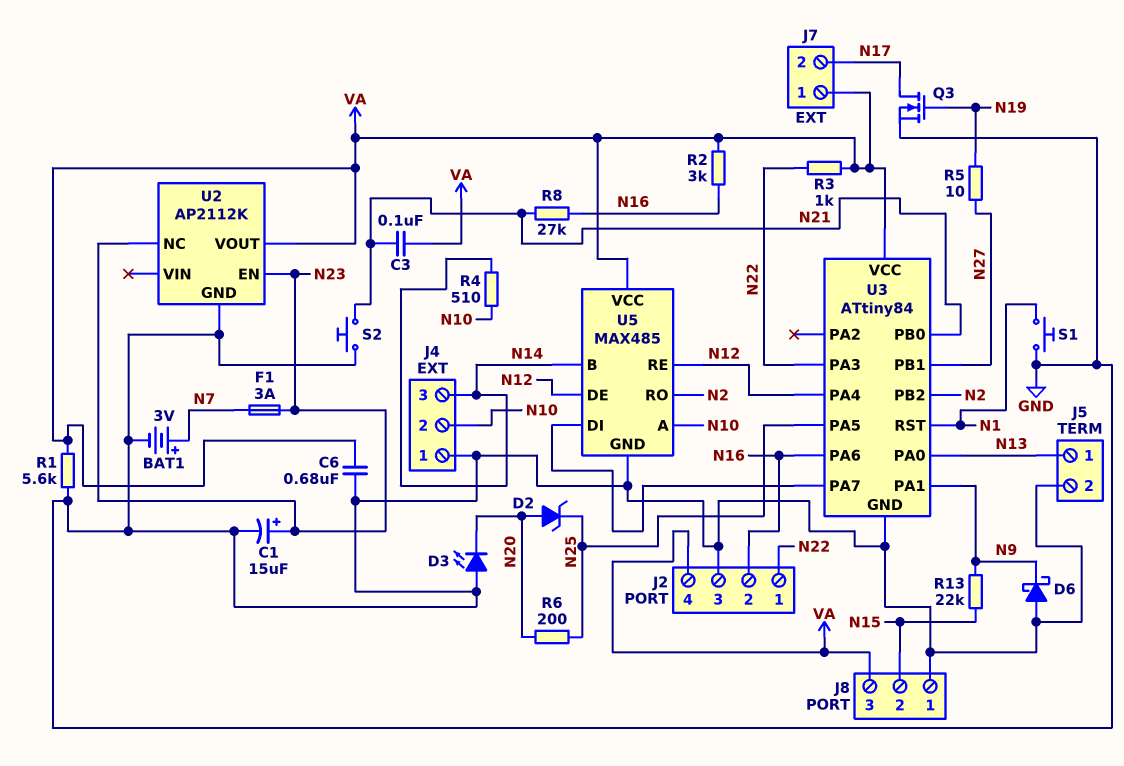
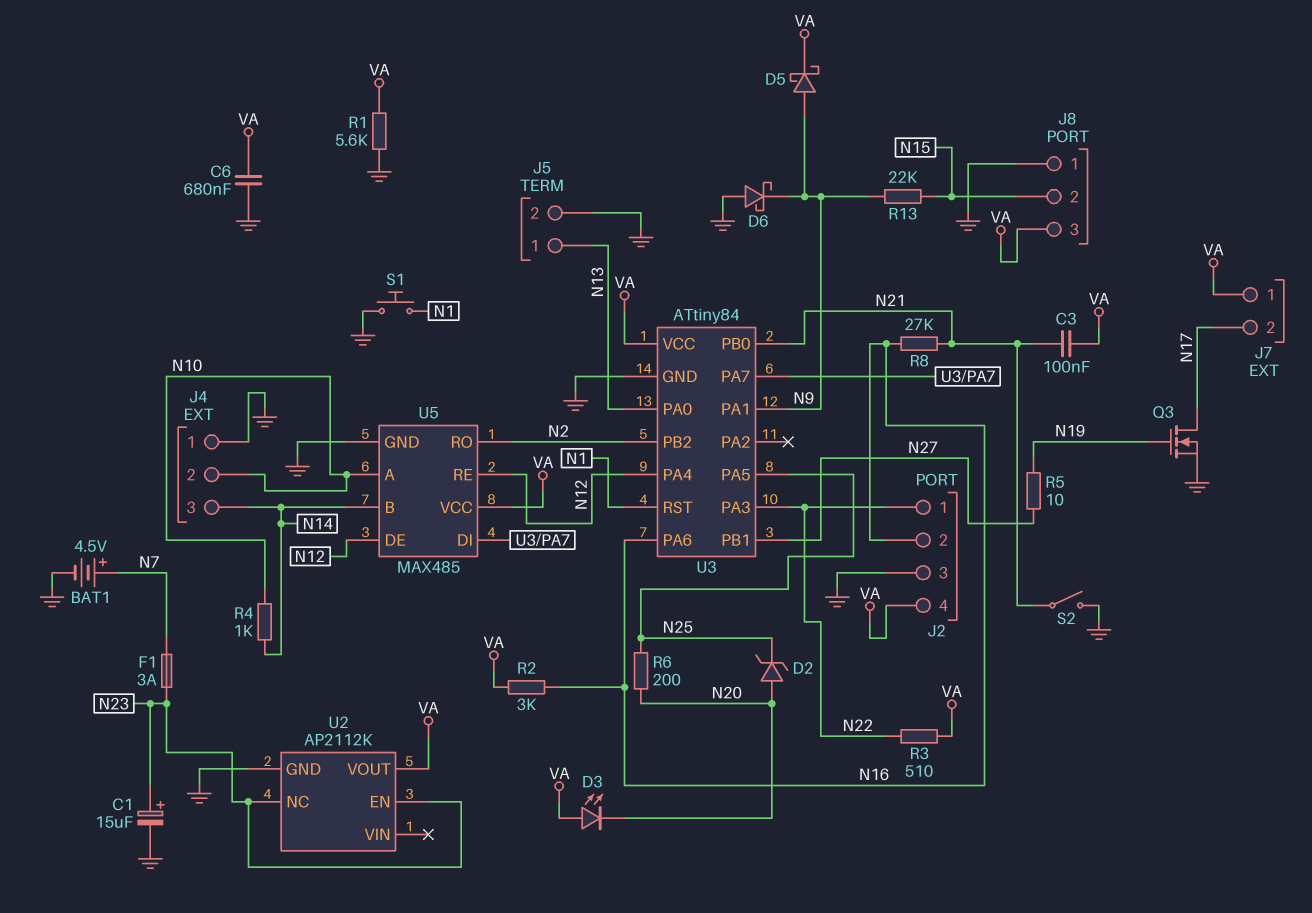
BAT1: 3V (plus N7, minus GND) -> 4.5V (plus N7, minus GND)
D3: LED (A GND, K N20) -> LED (A VA, K N20)
D5: none -> schottky (A N9, K VA)
R3: 1k (N22, VA) -> 510 (N22, VA)
R4: 510 (N10, N14) -> 1k (N10, N14)
S2: button (GND, N21) -> switch (GND, N21)

